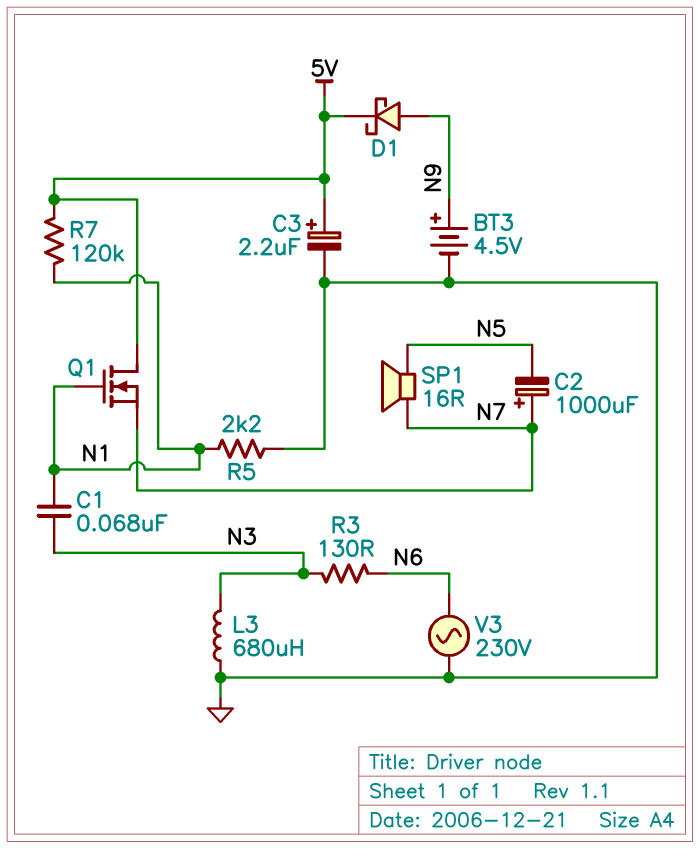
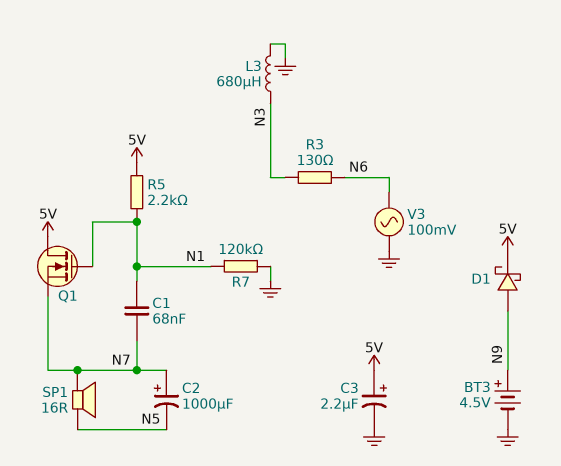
C1: 68nF (N1, N3) -> 68nF (N1, N7)
R5: 2.2k (GND, N1) -> 2.2k (5V, N1)
R7: 120k (5V, N1) -> 120k (GND, N1)
V3: AC 230V (GND, N6) -> AC 100mV (GND, N6)

